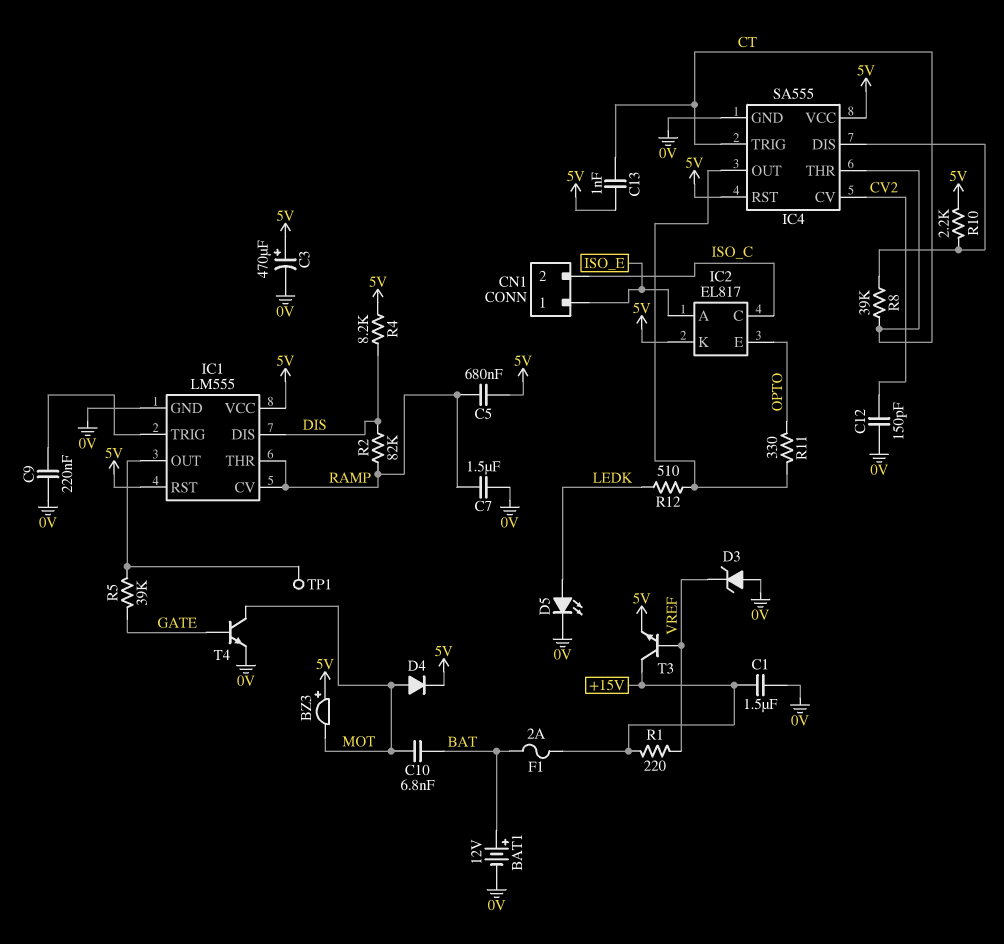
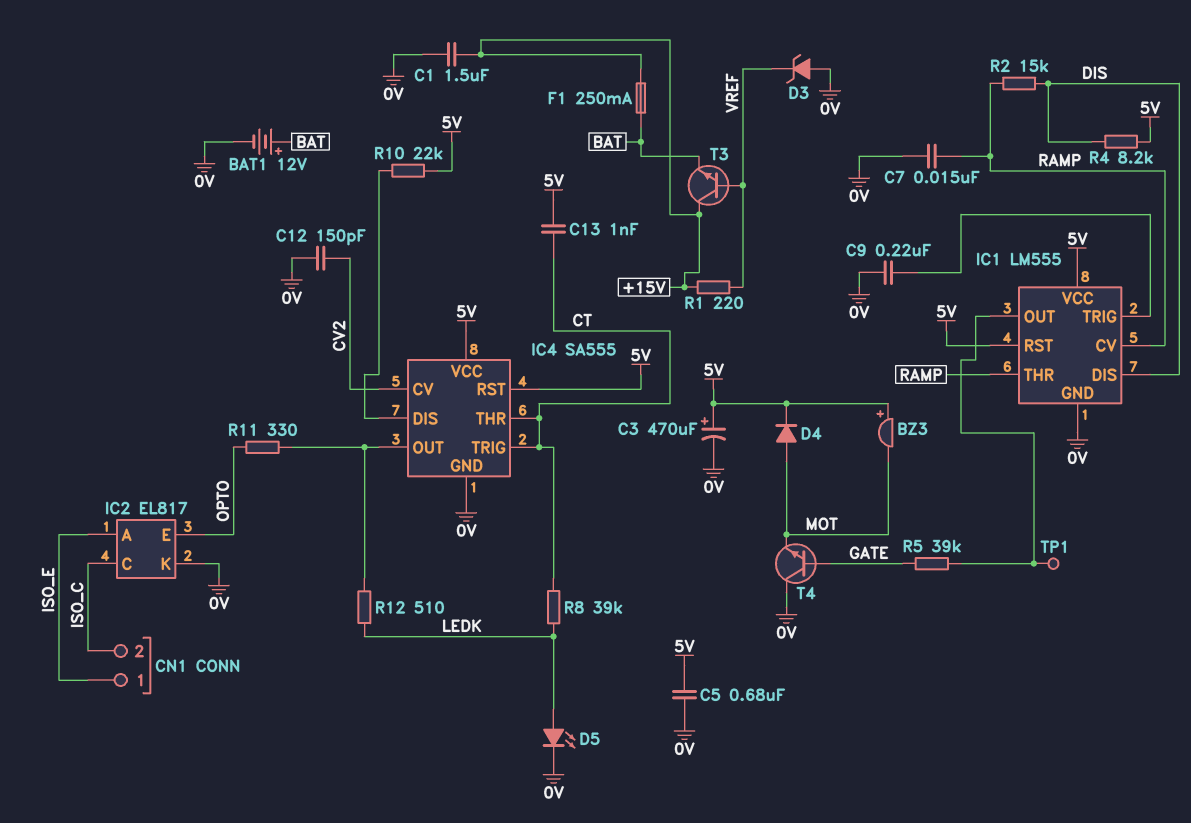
C5: 680nF (5V, RAMP) -> 680nF (0V, 5V)
C7: 1.5uF (0V, RAMP) -> 15nF (0V, RAMP)
C10: 6.8nF (BAT, MOT) -> none
F1: 2A (+15V, BAT) -> 250mA (+15V, BAT)
IC2 pin K: 5V -> 0V
R2: 82k (DIS, RAMP) -> 15k (DIS, RAMP)
R8: 39k (CT, IC4/DIS) -> 39k (CT, LEDK)
R10: 2.2k (5V, IC4/DIS) -> 22k (5V, IC4/DIS)
T3: NPN (B VREF, C +15V, E 5V) -> NPN (B VREF, C +15V, E BAT)
T4: NPN (B GATE, C MOT, E 0V) -> NPN (B GATE, C 0V, E MOT)

